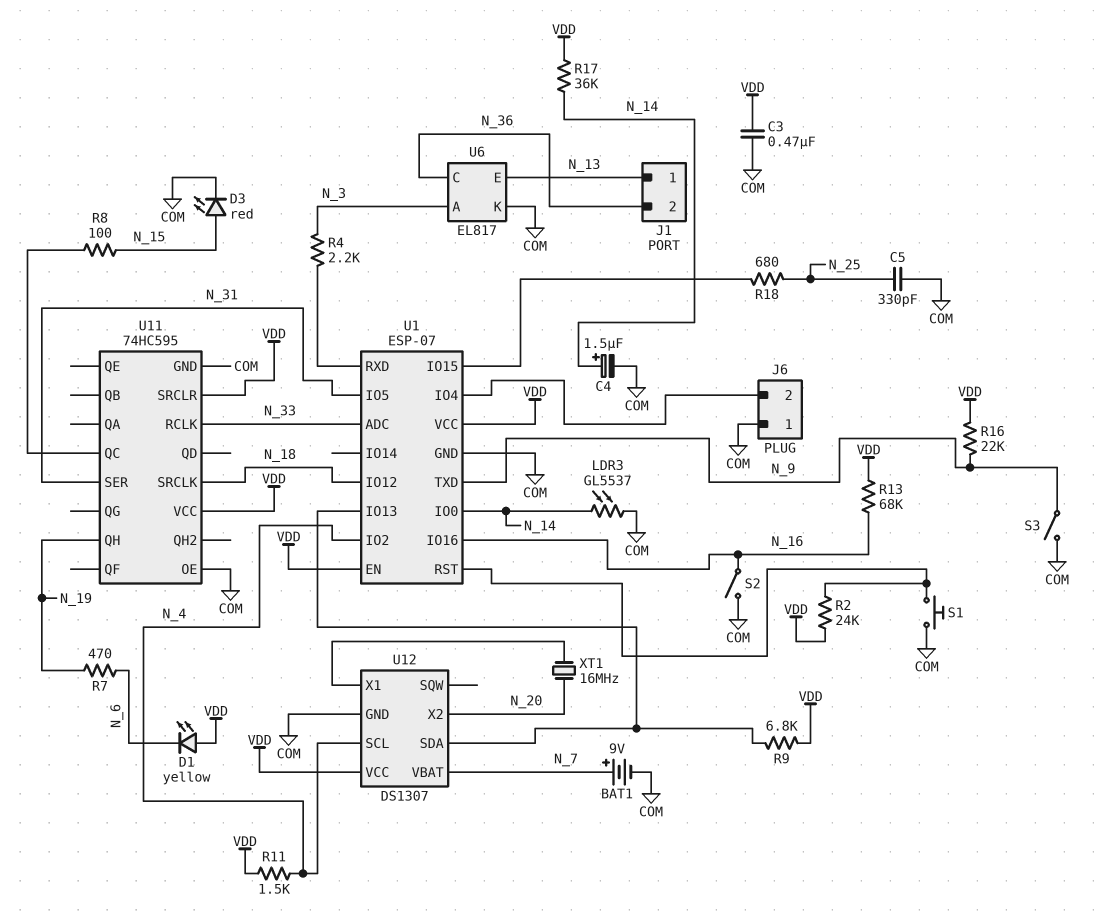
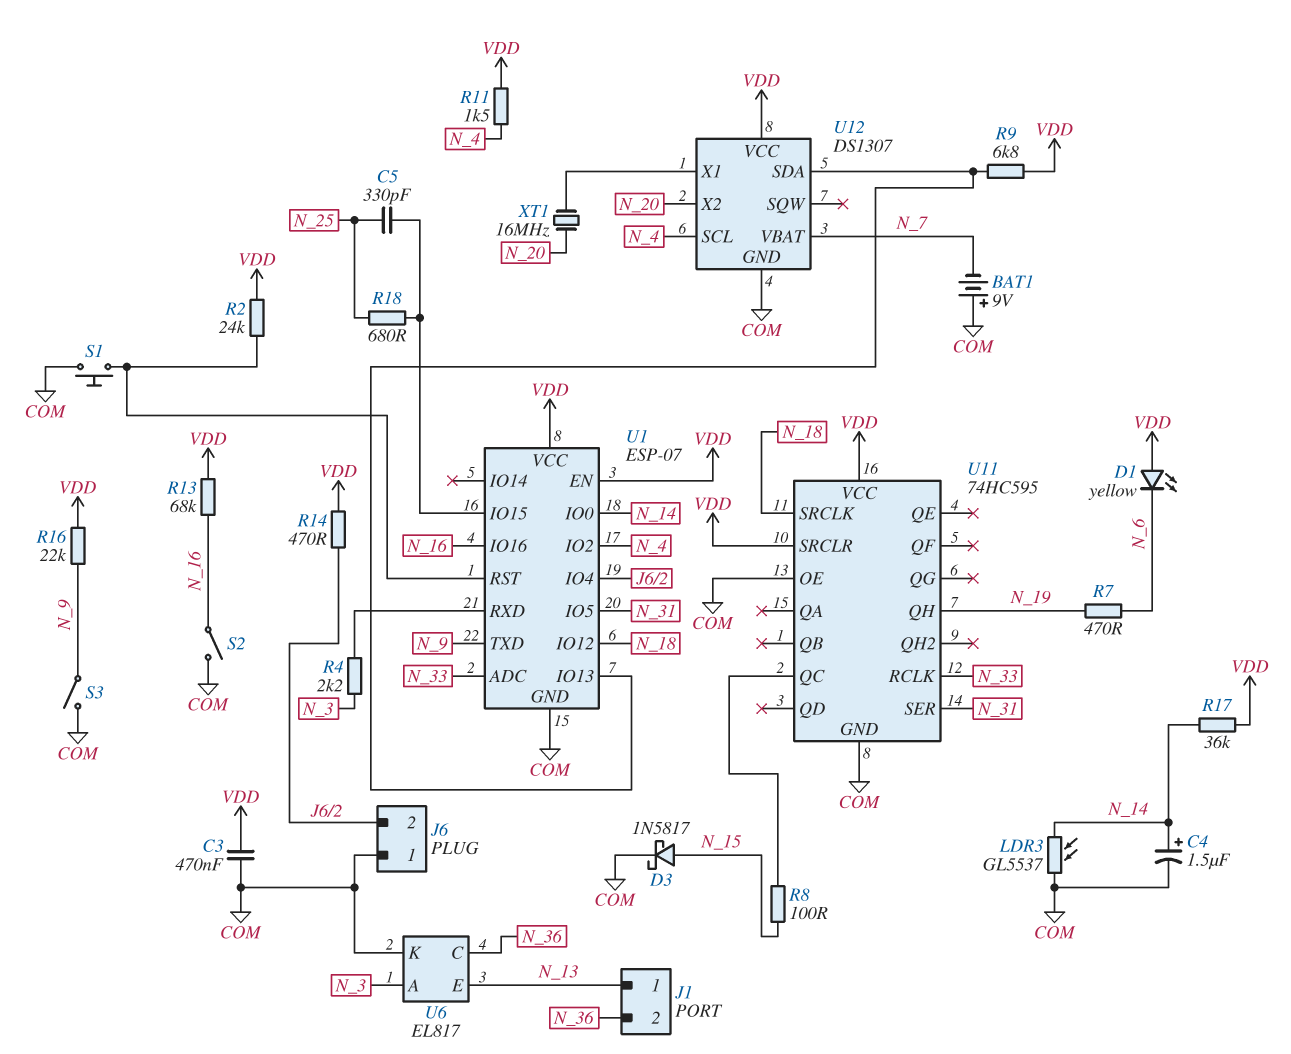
BAT1: 9V (plus N_7, minus COM) -> 9V (plus COM, minus N_7)
C5: 330pF (COM, N_25) -> 330pF (N_25, U1/IO15)
D3: LED red (A N_15, K COM) -> schottky 1N5817 (A N_15, K COM)
R14: none -> 470 (J6/2, VDD)

